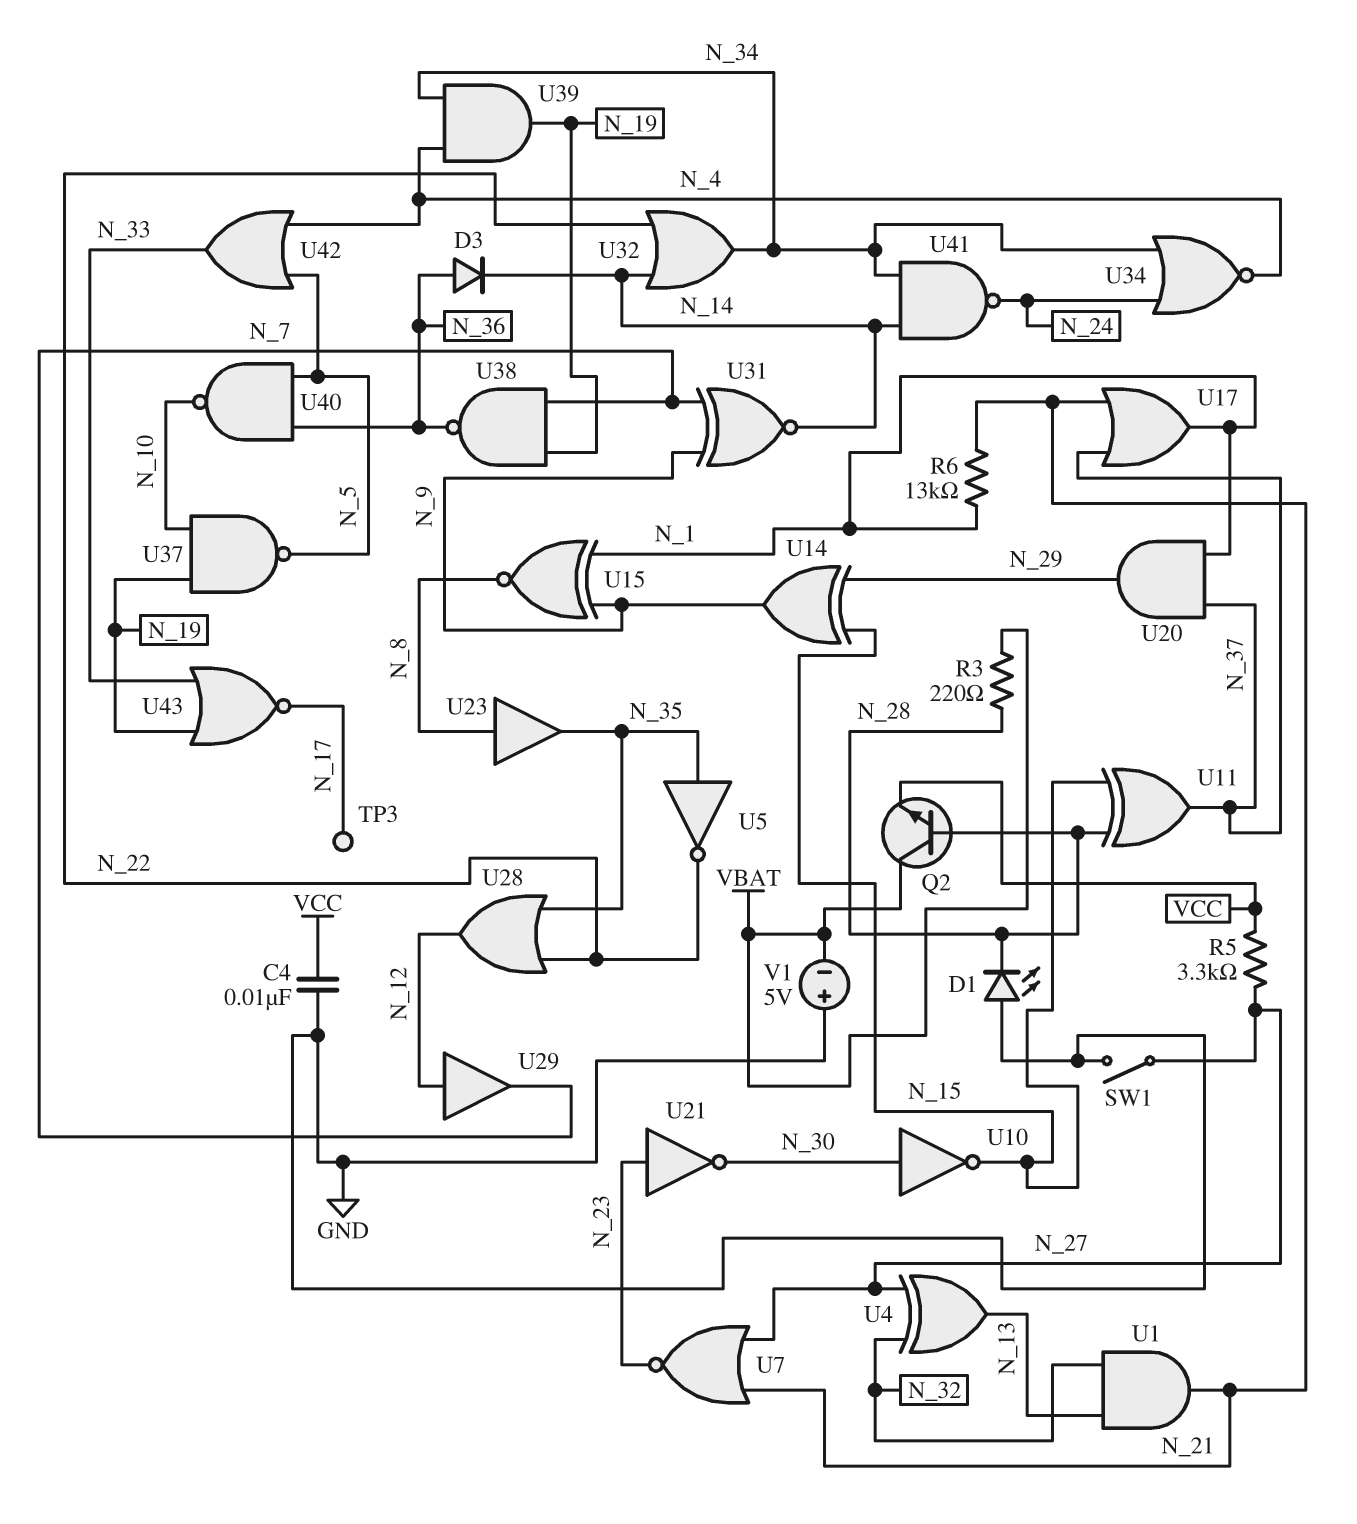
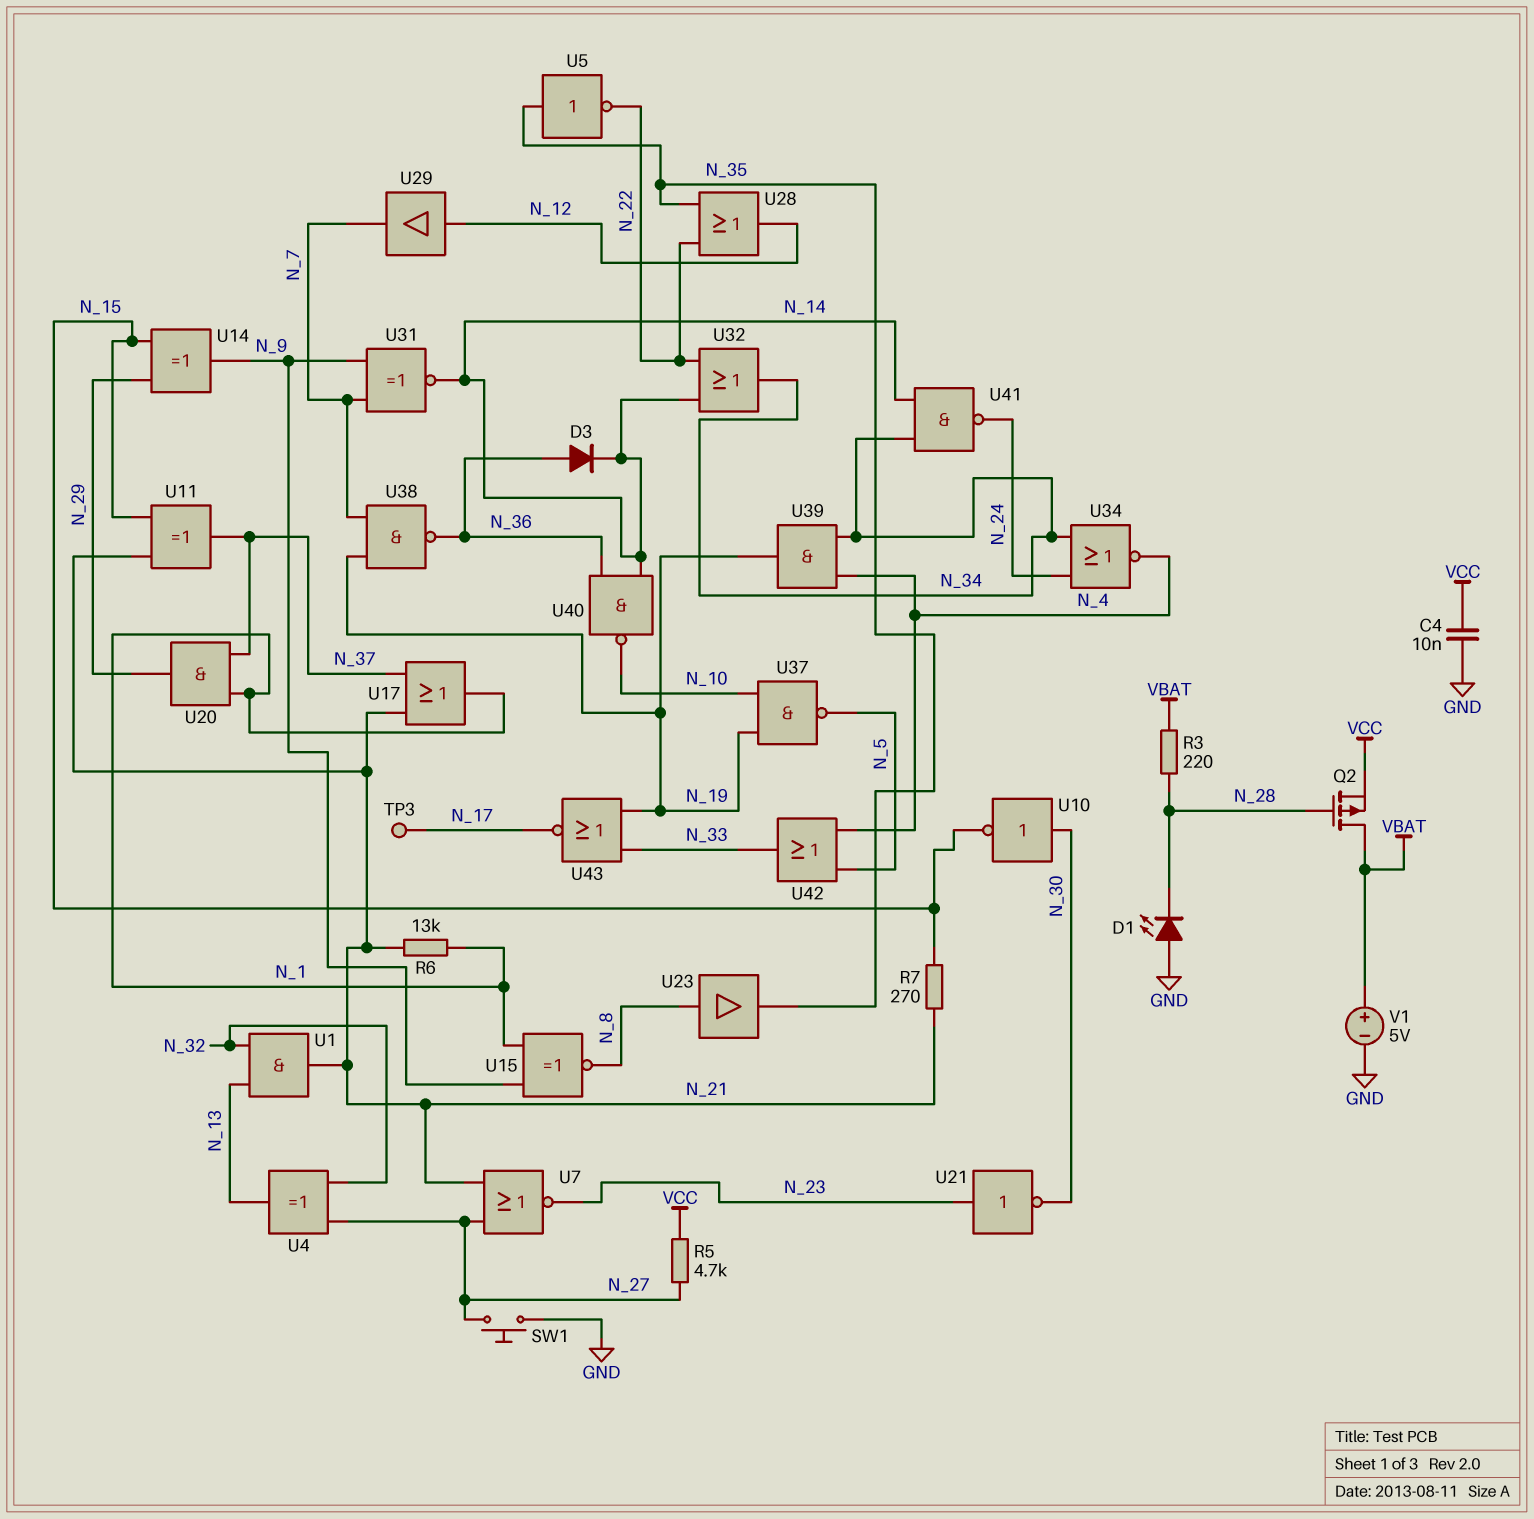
Q2: NPN (B N_28, C VBAT, E VCC) -> PMOS (G N_28, D VBAT, S VCC)
R5: 3.3k (N_27, VCC) -> 4.7k (N_27, VCC)
R7: none -> 270 (N_15, N_21)
SW1: switch (GND, N_27) -> button (GND, N_27)
U11: XOR (in N_15, in N_28, out N_37) -> XOR (in N_15, in N_21, out N_37)
U40: NAND (in N_5, in N_36, out N_10) -> NAND (in N_14, in N_36, out N_10)
V1: 5V (plus GND, minus VBAT) -> 5V (plus VBAT, minus GND)

